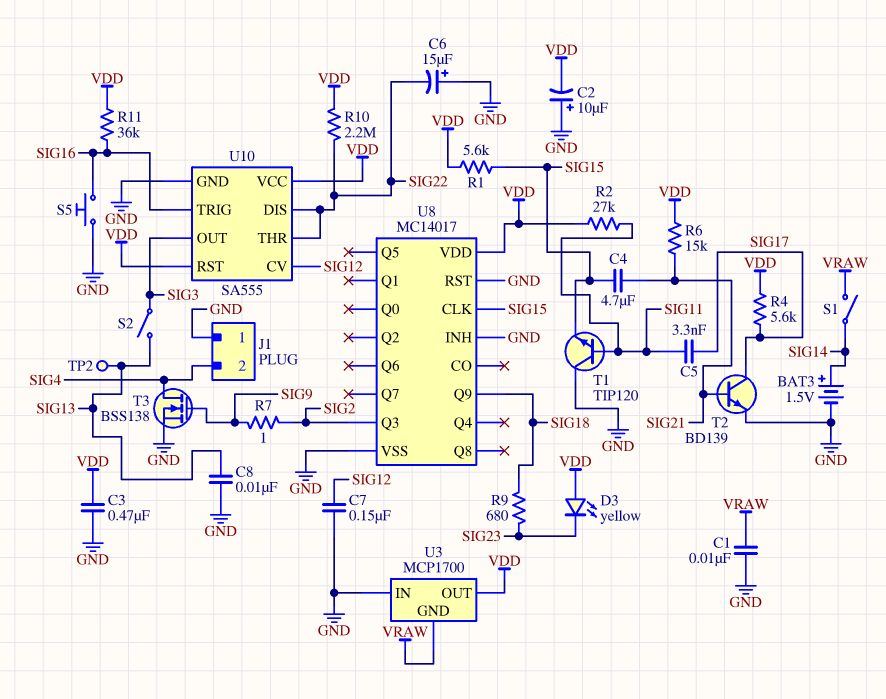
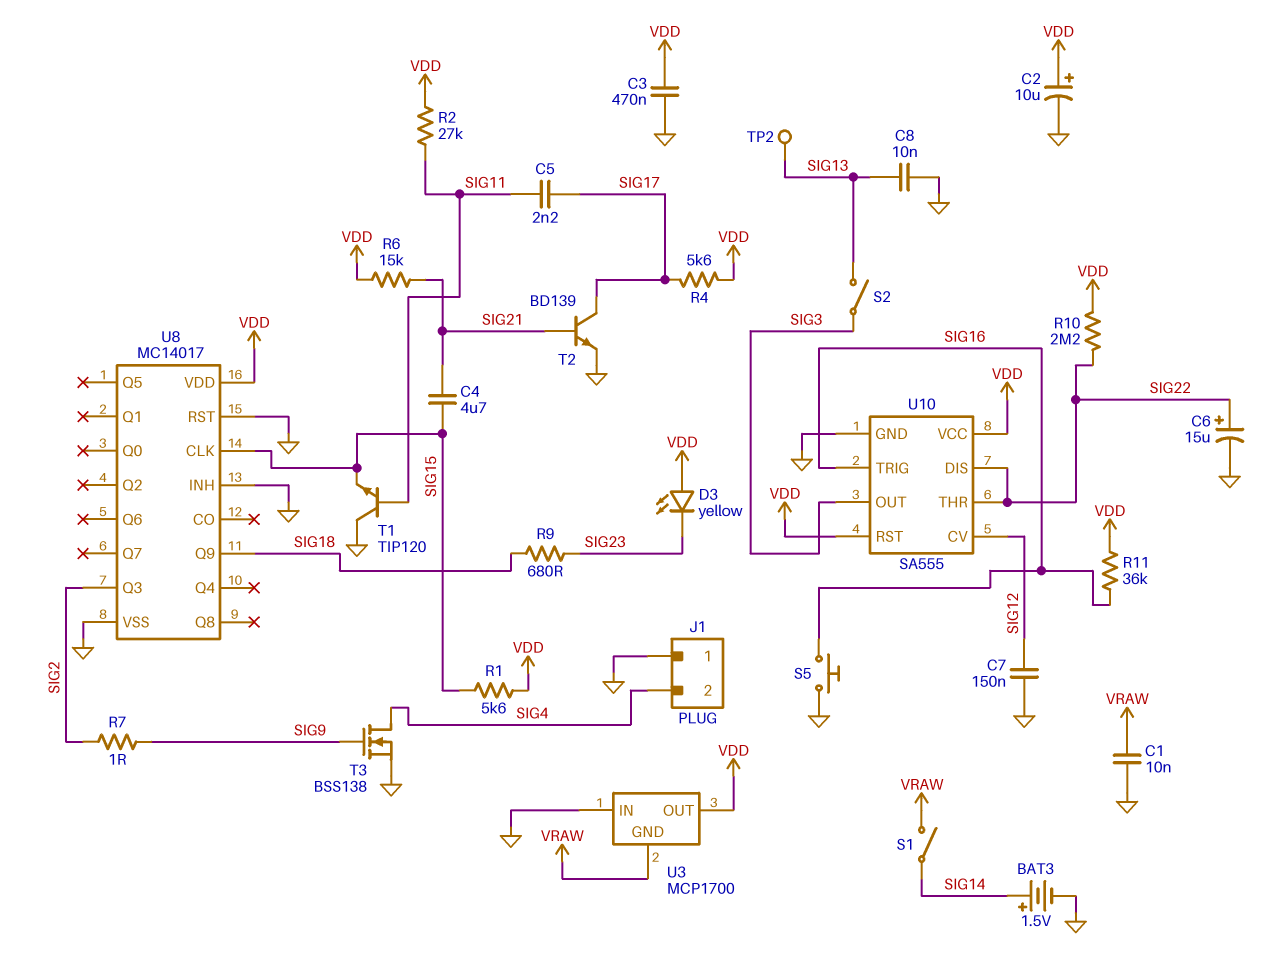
C2: 10uF (plus GND, minus VDD) -> 10uF (plus VDD, minus GND)
C5: 3.3nF (SIG11, SIG17) -> 2.2nF (SIG11, SIG17)
C6: 15uF (plus GND, minus SIG22) -> 15uF (plus SIG22, minus GND)

